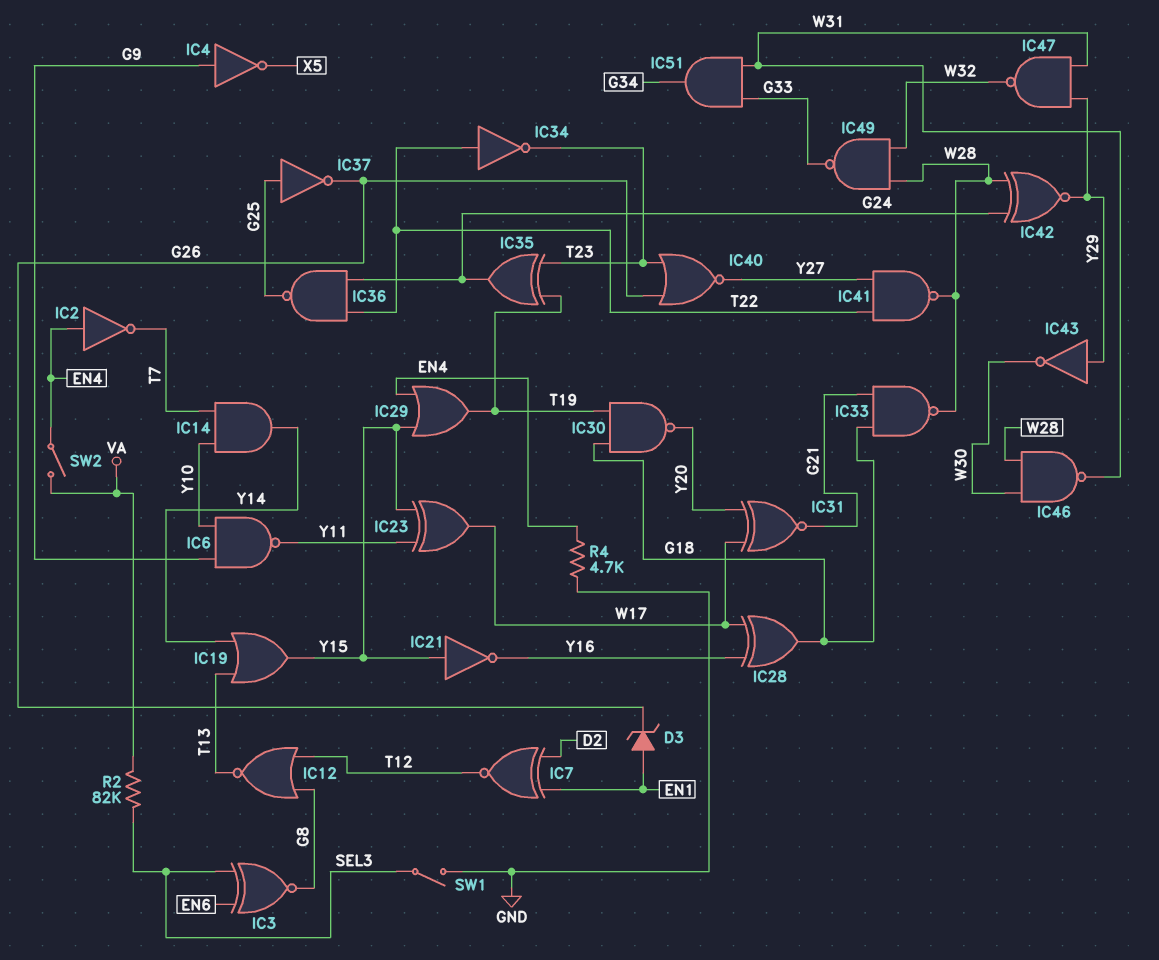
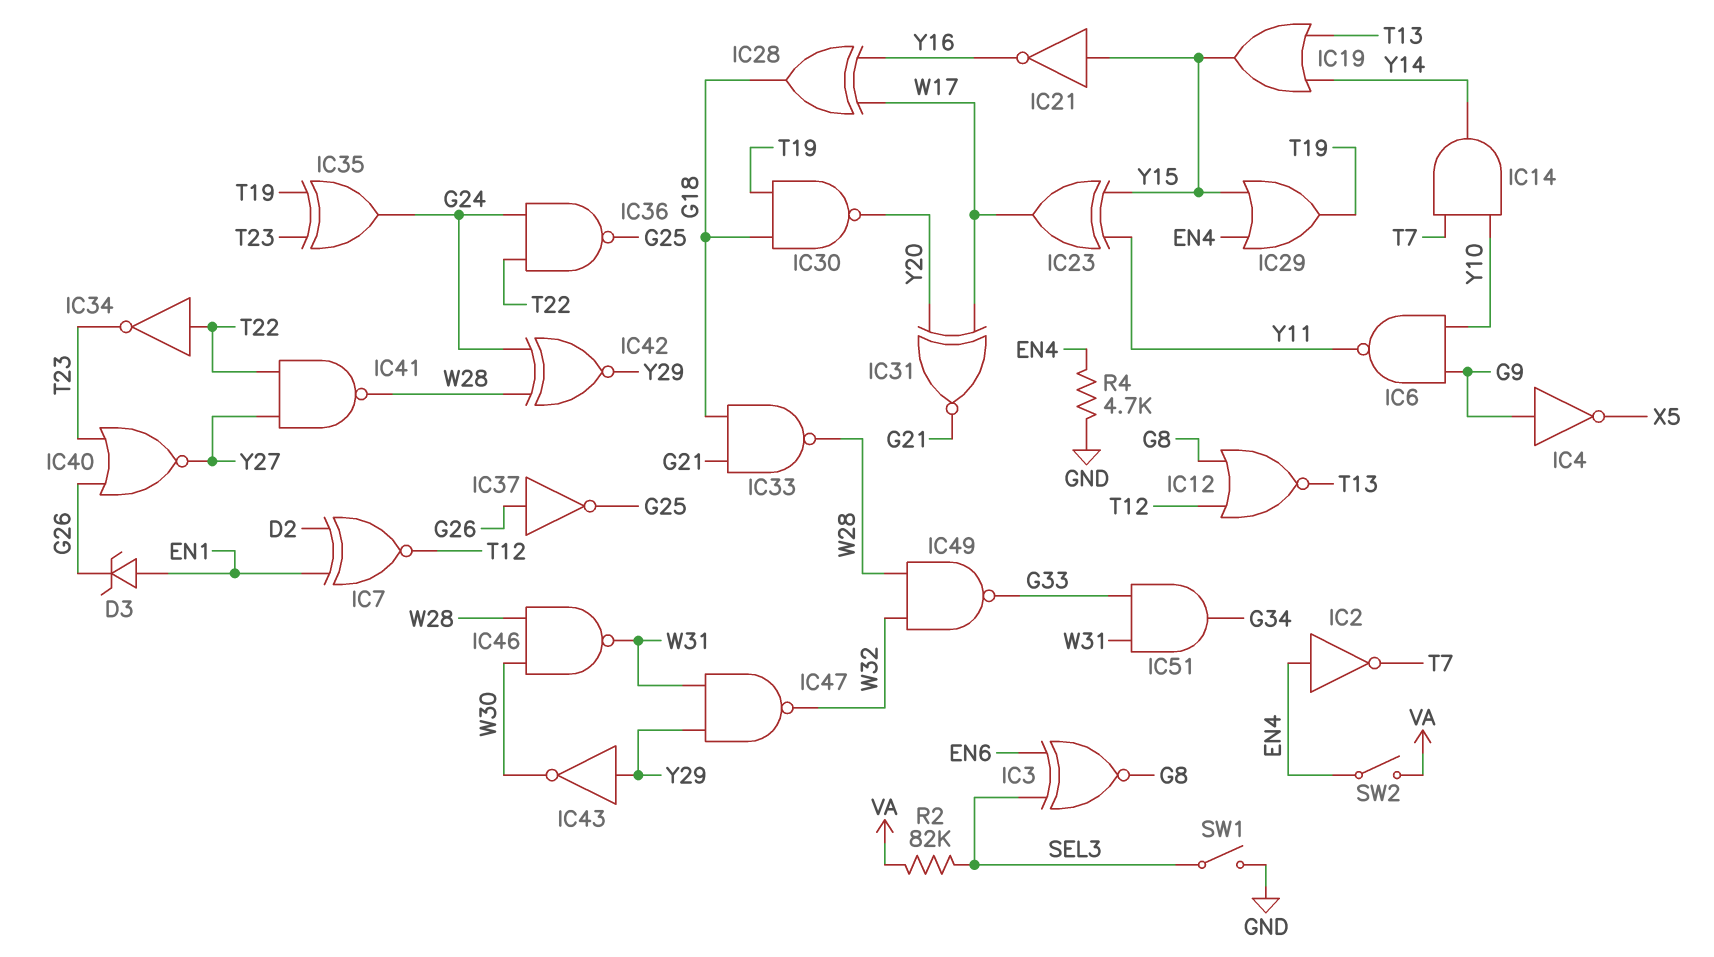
IC37: NOT (in G25, out G26) -> NOT (in G26, out G25)

